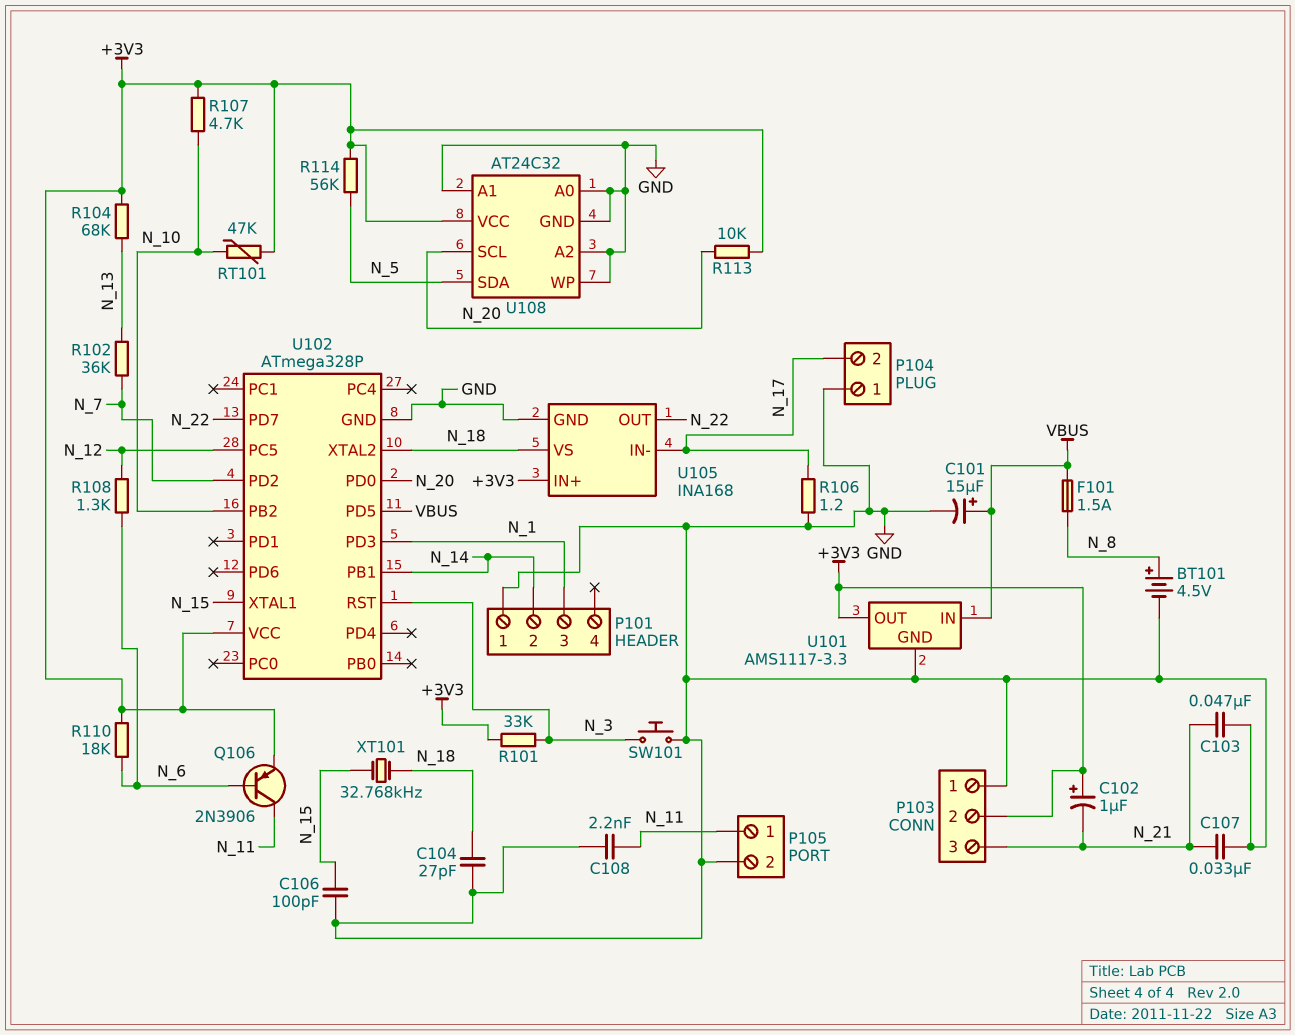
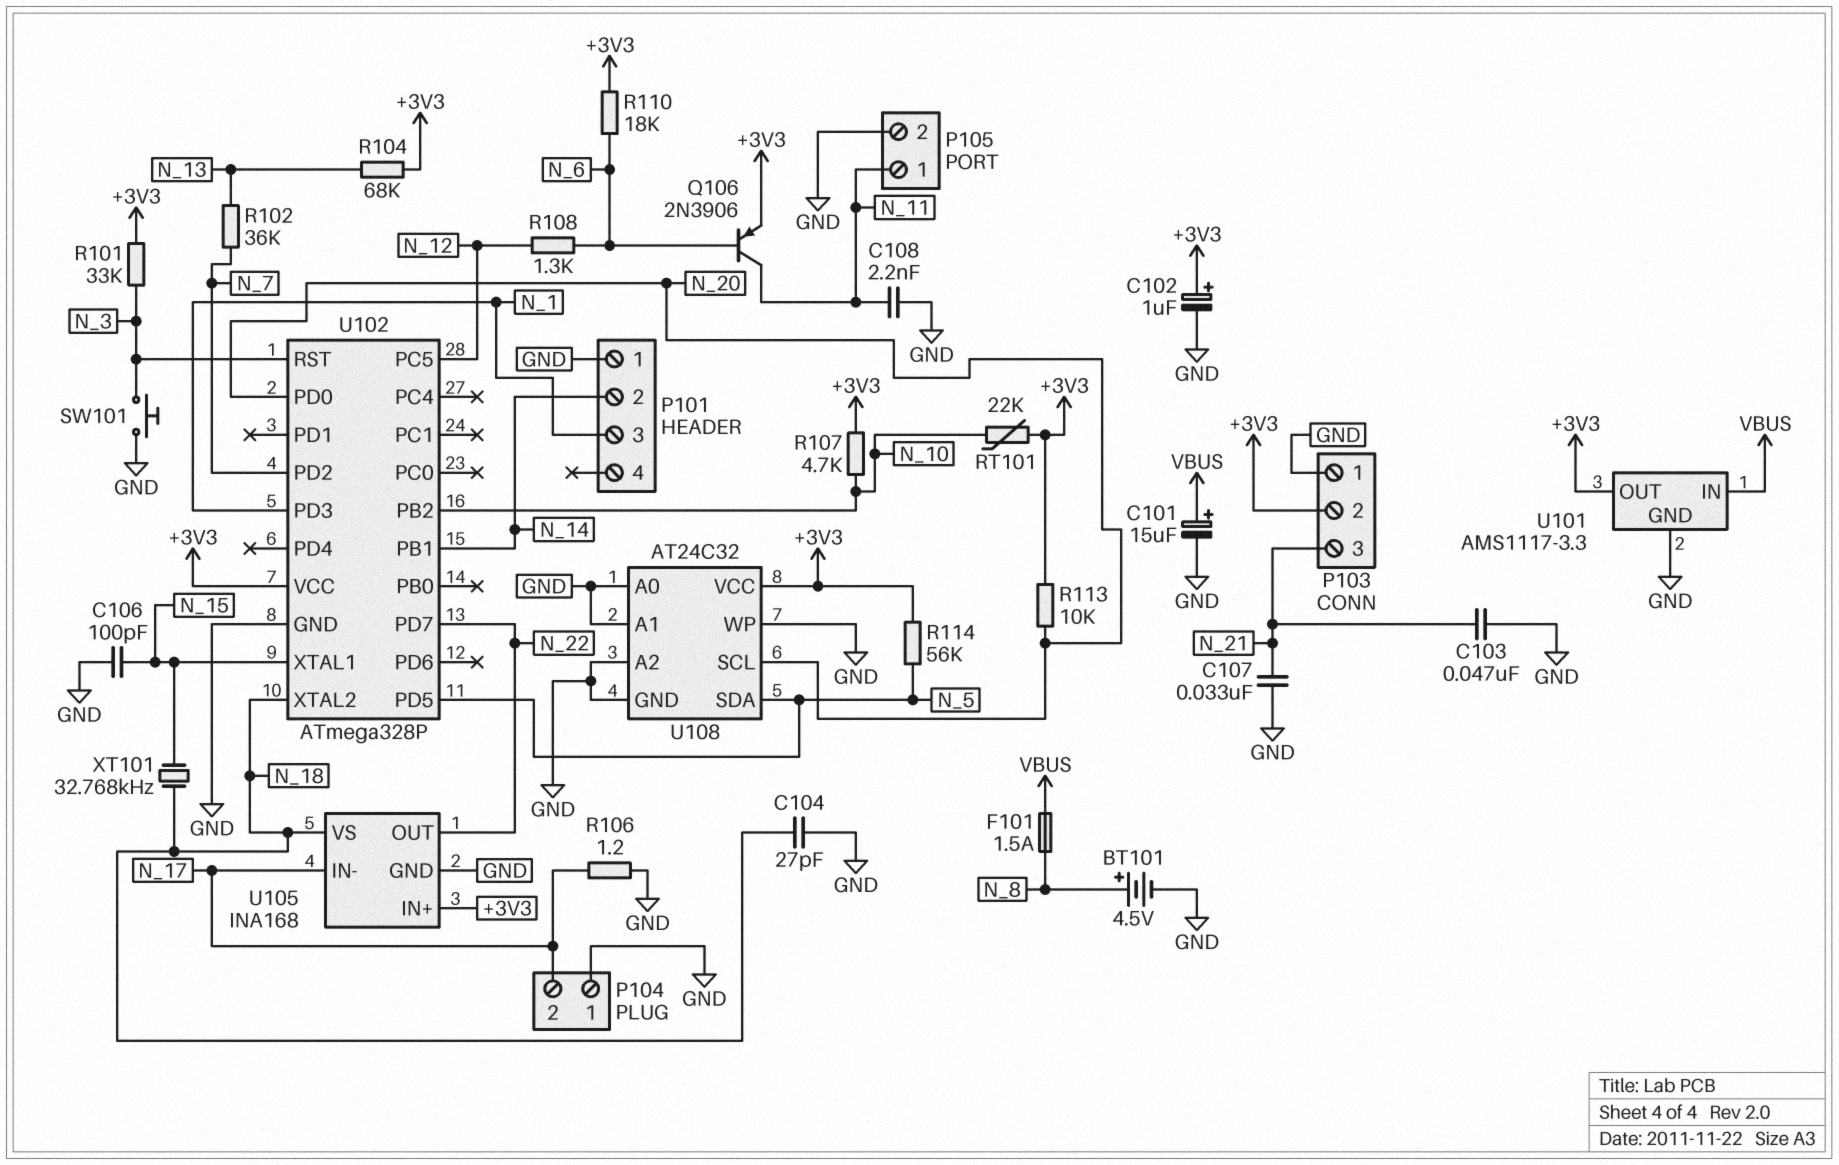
C102: 1uF (plus +3V3, minus N_21) -> 1uF (plus +3V3, minus GND)
RT101: 47k (+3V3, N_10) -> 22k (+3V3, N_10)
U102 pin PD5: VBUS -> N_5

